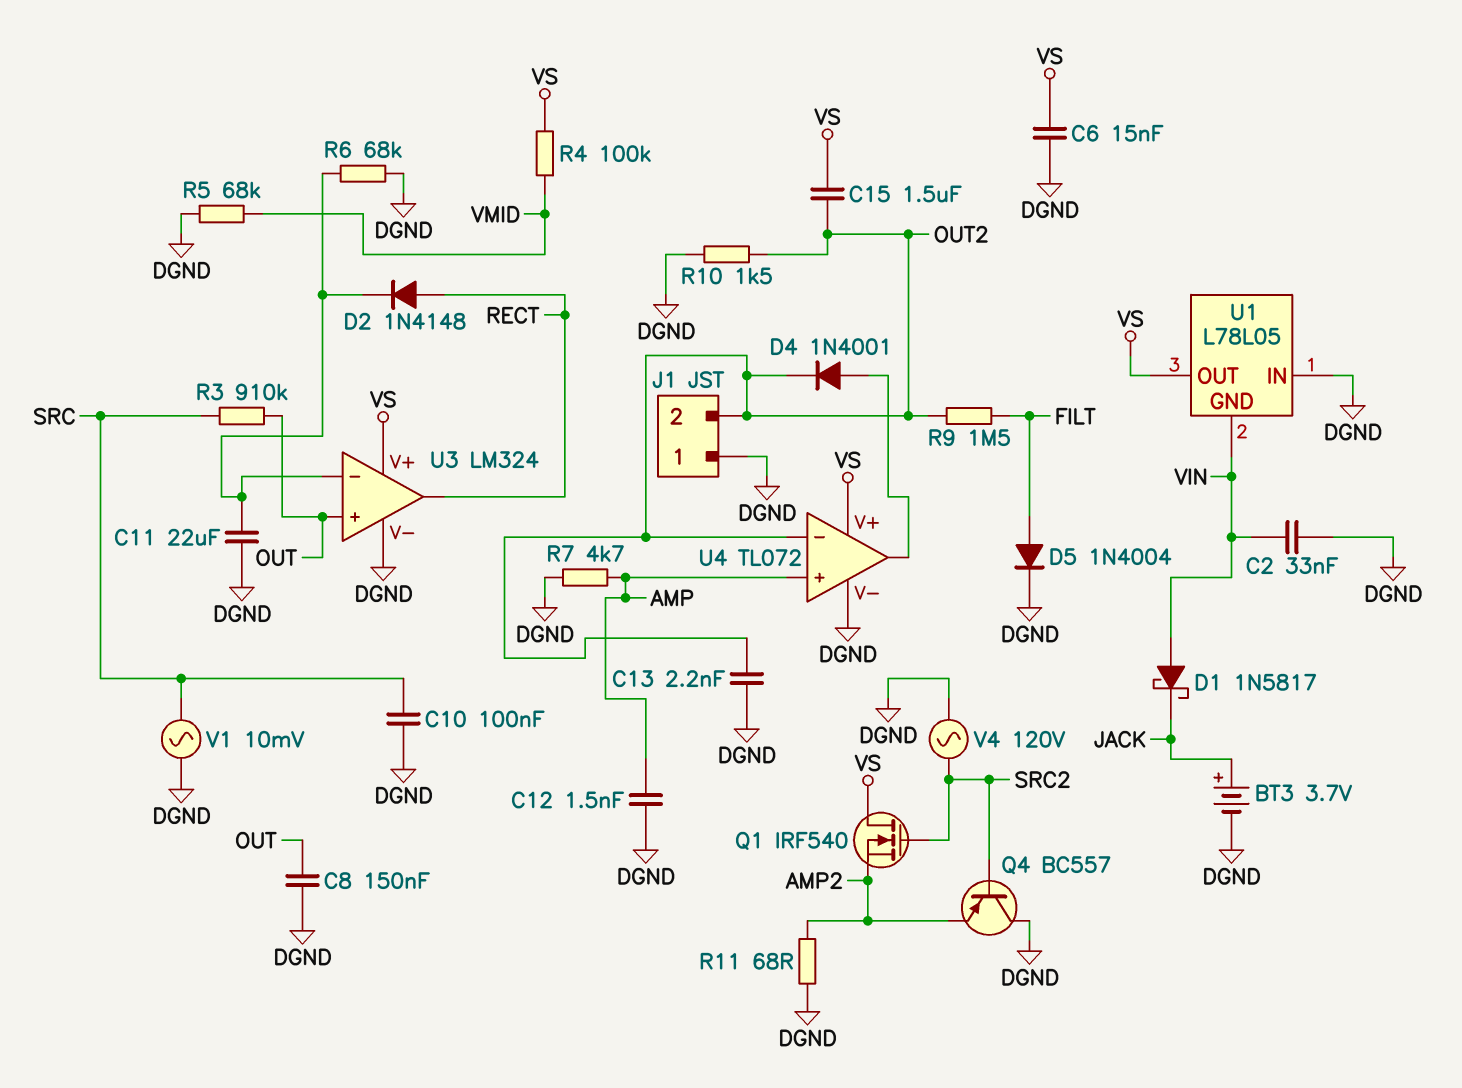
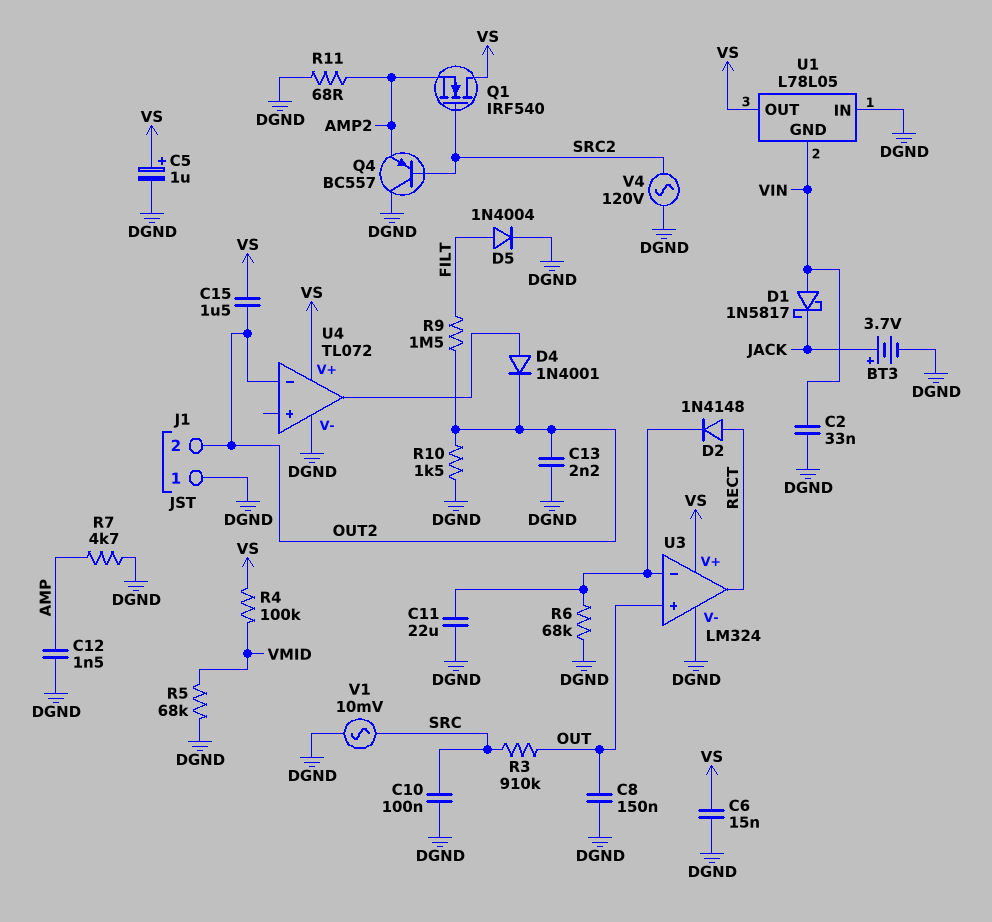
C5: none -> 1uF (plus VS, minus DGND)
U4 pin in+: AMP -> none

